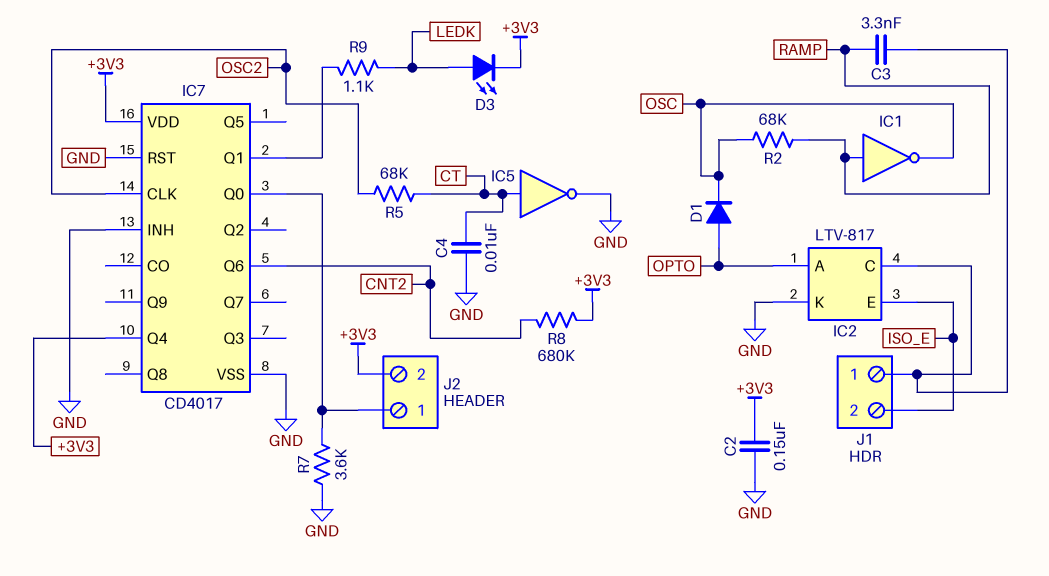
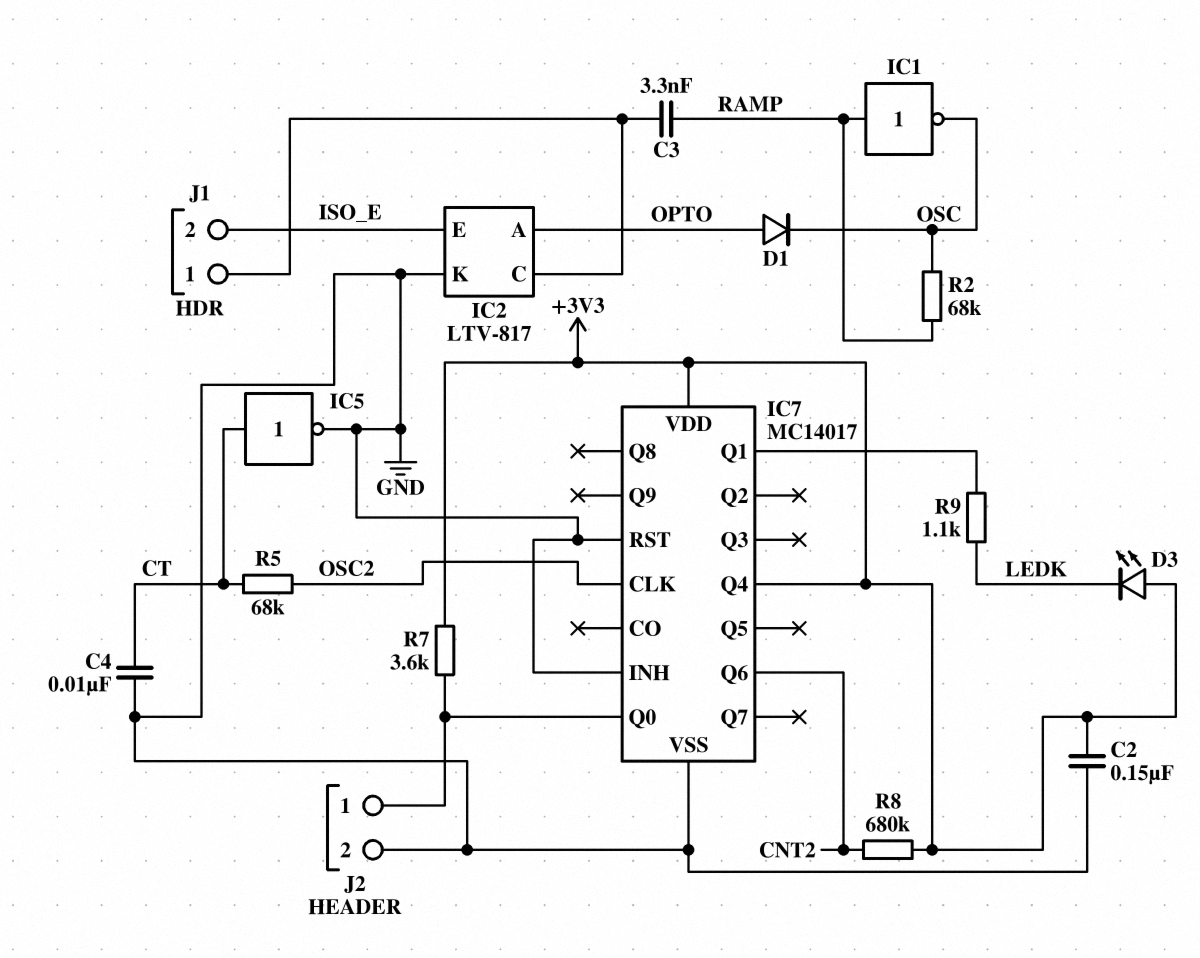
D3: LED (A LEDK, K +3V3) -> LED (A +3V3, K LEDK)
IC7: CD4017 -> MC14017
J2 pin 2: +3V3 -> GND
R7: 3.6k (GND, IC7/Q0) -> 3.6k (+3V3, IC7/Q0)

